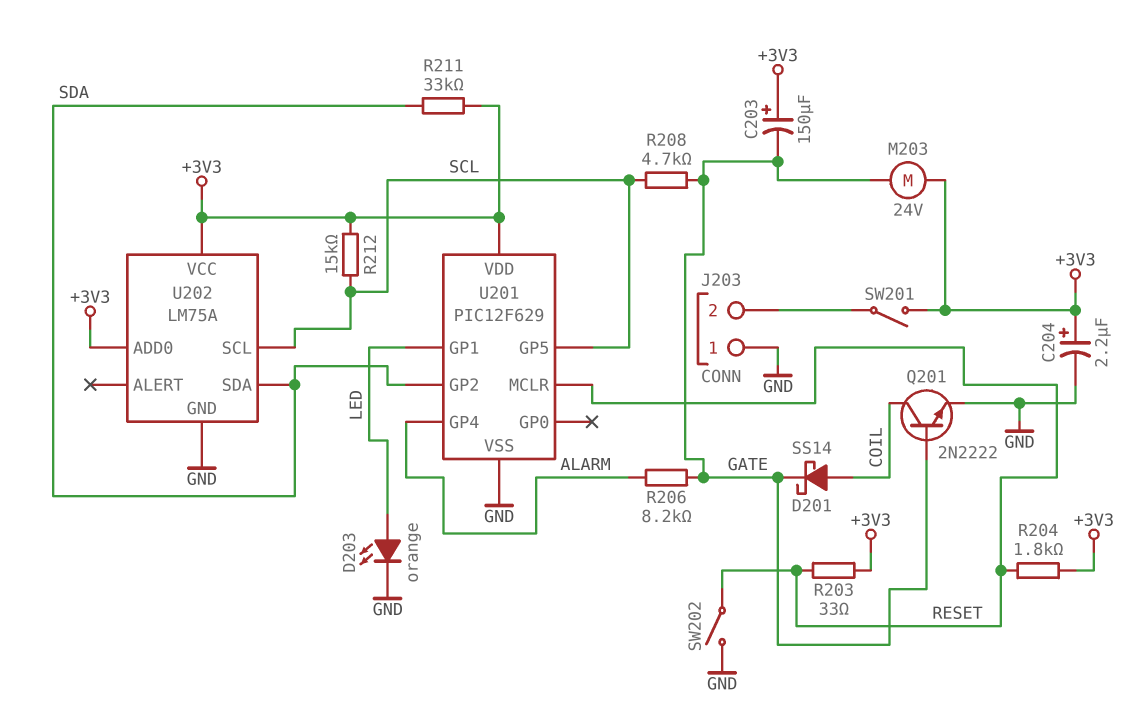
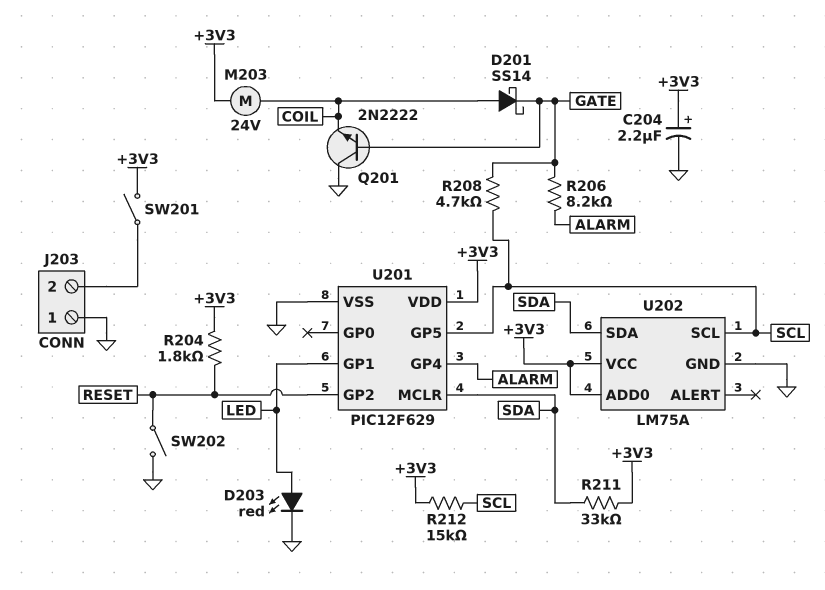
C203: 150uF (plus +3V3, minus GATE) -> none
D203: LED orange (A LED, K GND) -> LED red (A LED, K GND)
M203: motor 24V (+3V3, GATE) -> motor 24V (+3V3, COIL)
Q201: NPN 2N2222 (B GATE, C COIL, E GND) -> NPN 2N2222 (B GATE, C GND, E COIL)
R203: 33 (+3V3, RESET) -> none
U201 pin GP2: SDA -> RESET
U201 pin MCLR: RESET -> SDA

